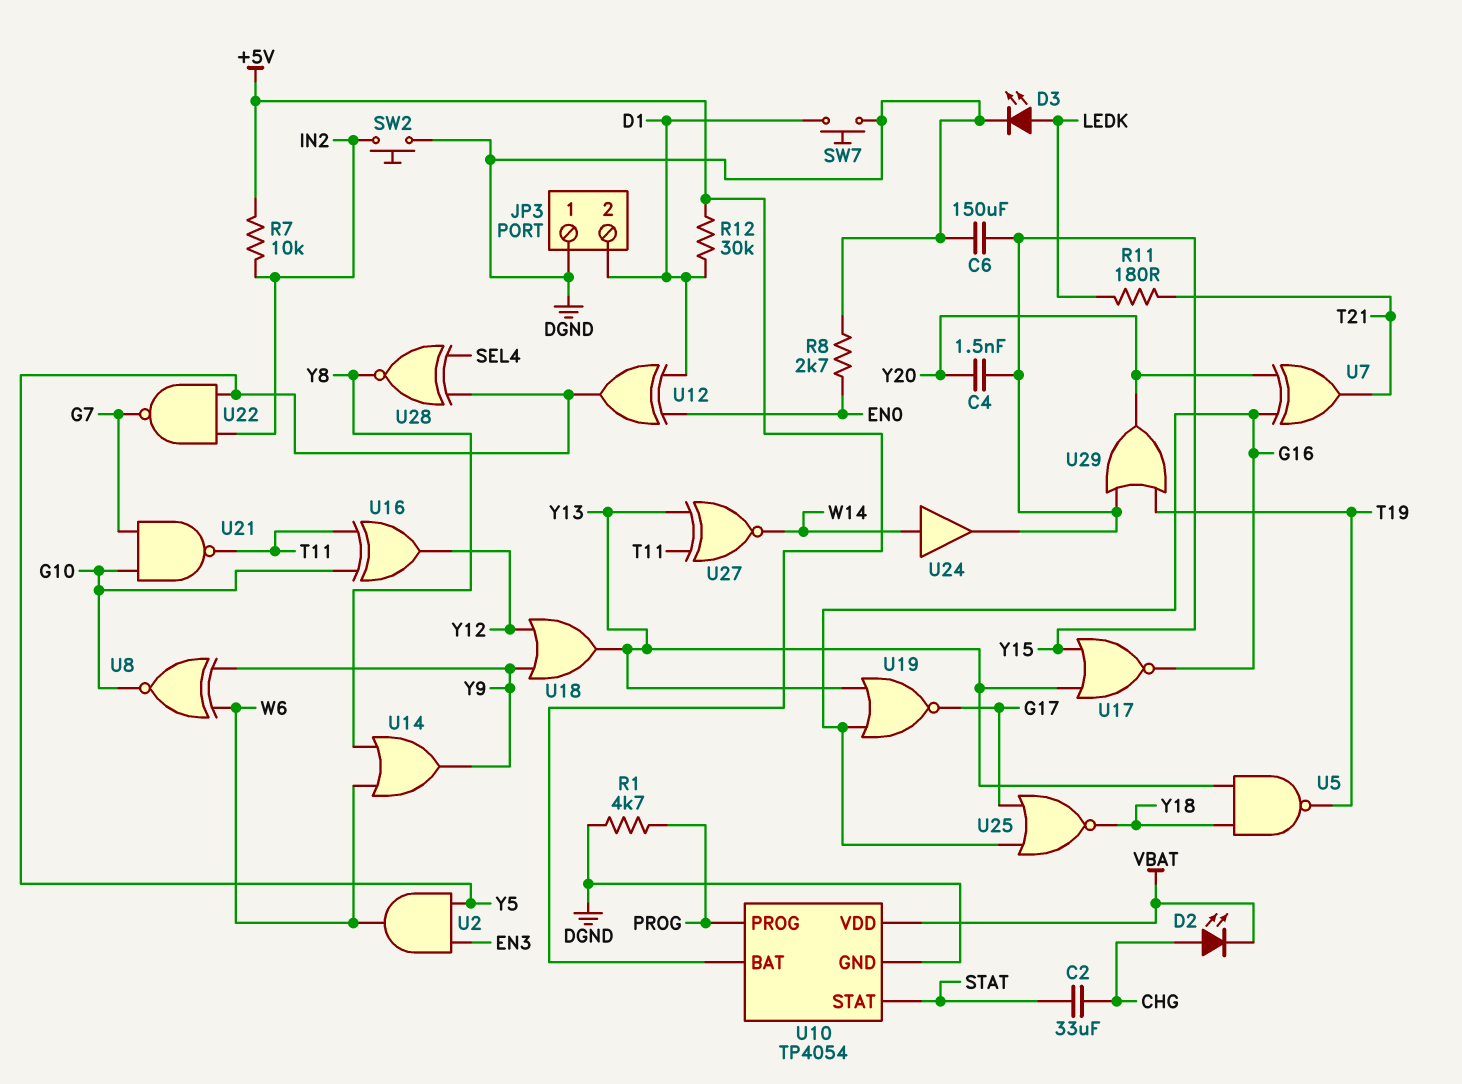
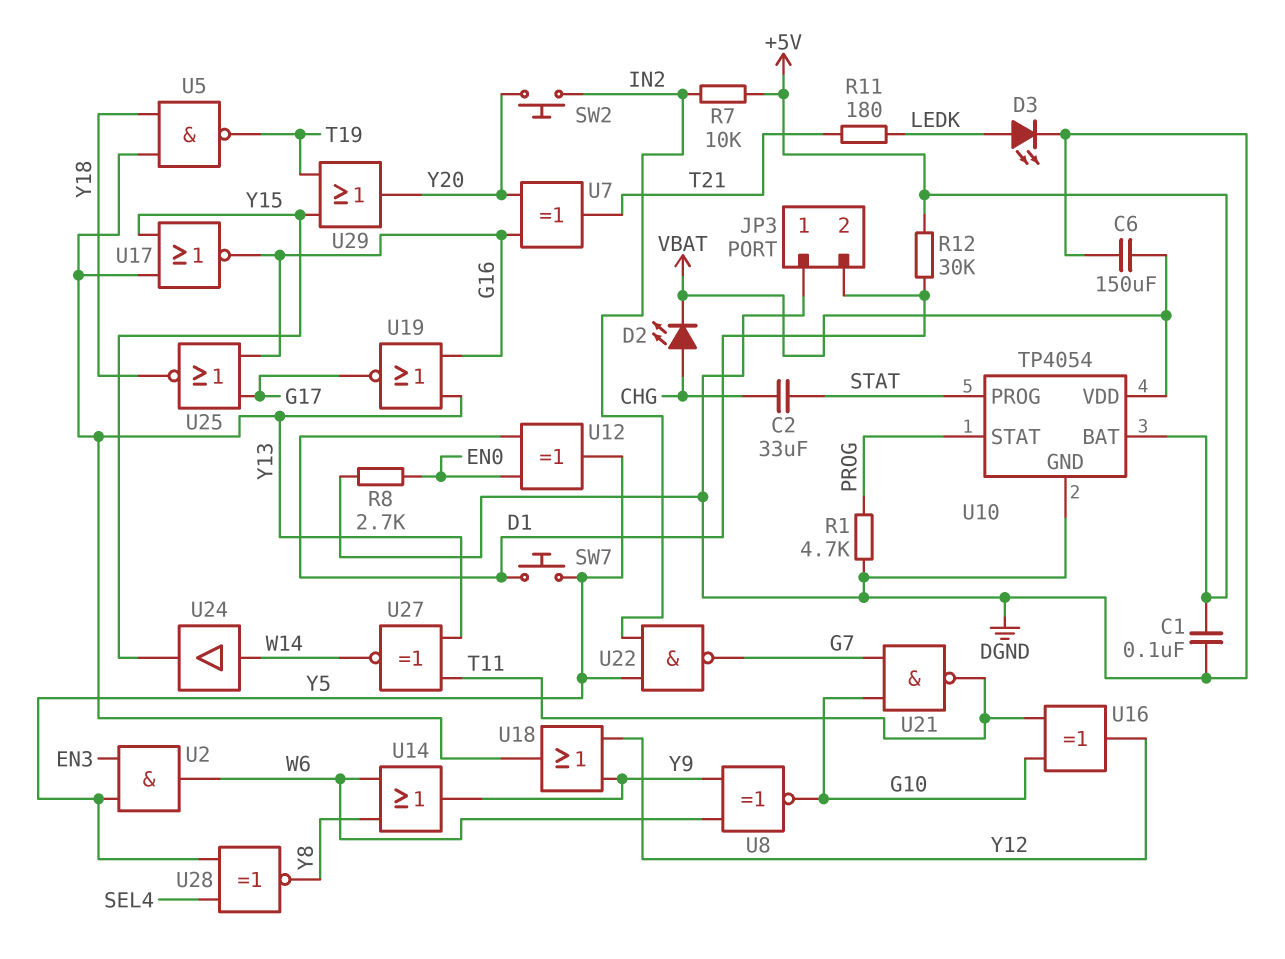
C1: none -> 100nF (+5V, DGND)
C4: 1.5nF (Y15, Y20) -> none
C6: 150uF (DGND, Y15) -> 150uF (DGND, VBAT)
SW2: button (DGND, IN2) -> button (IN2, Y20)
SW7: button (D1, DGND) -> button (D1, Y5)
U10 pin PROG: PROG -> STAT
U10 pin STAT: STAT -> PROG

